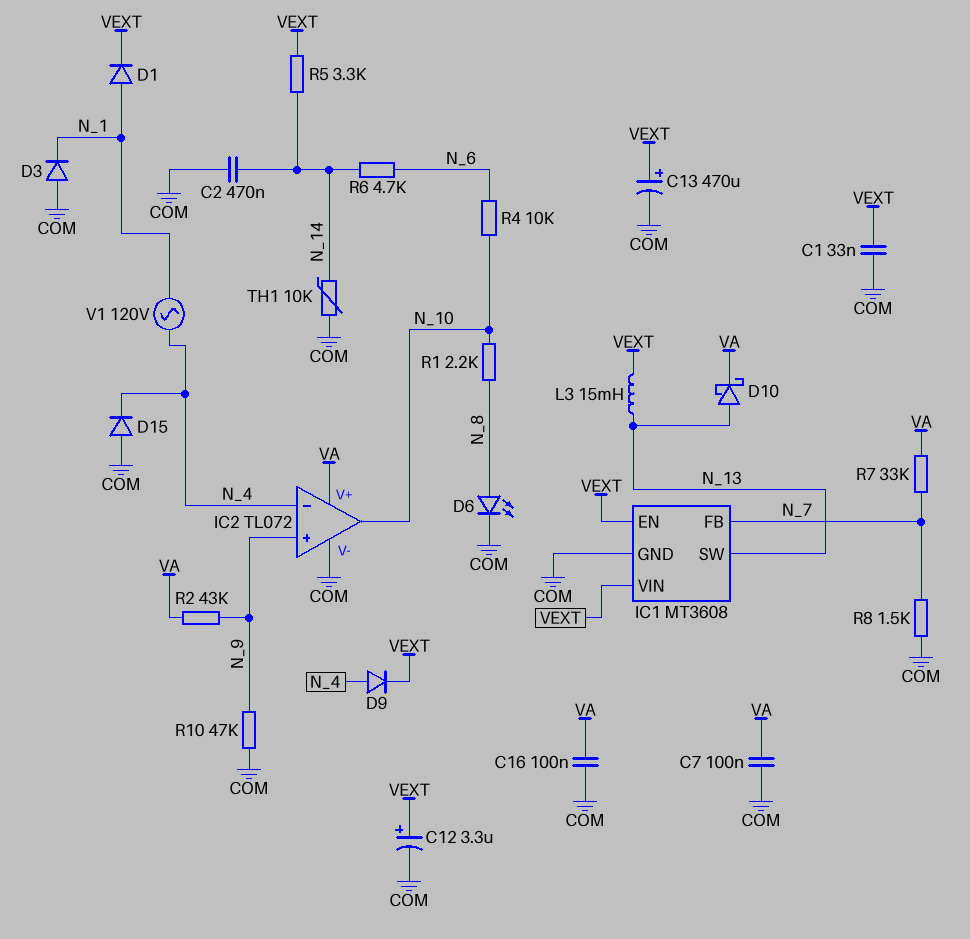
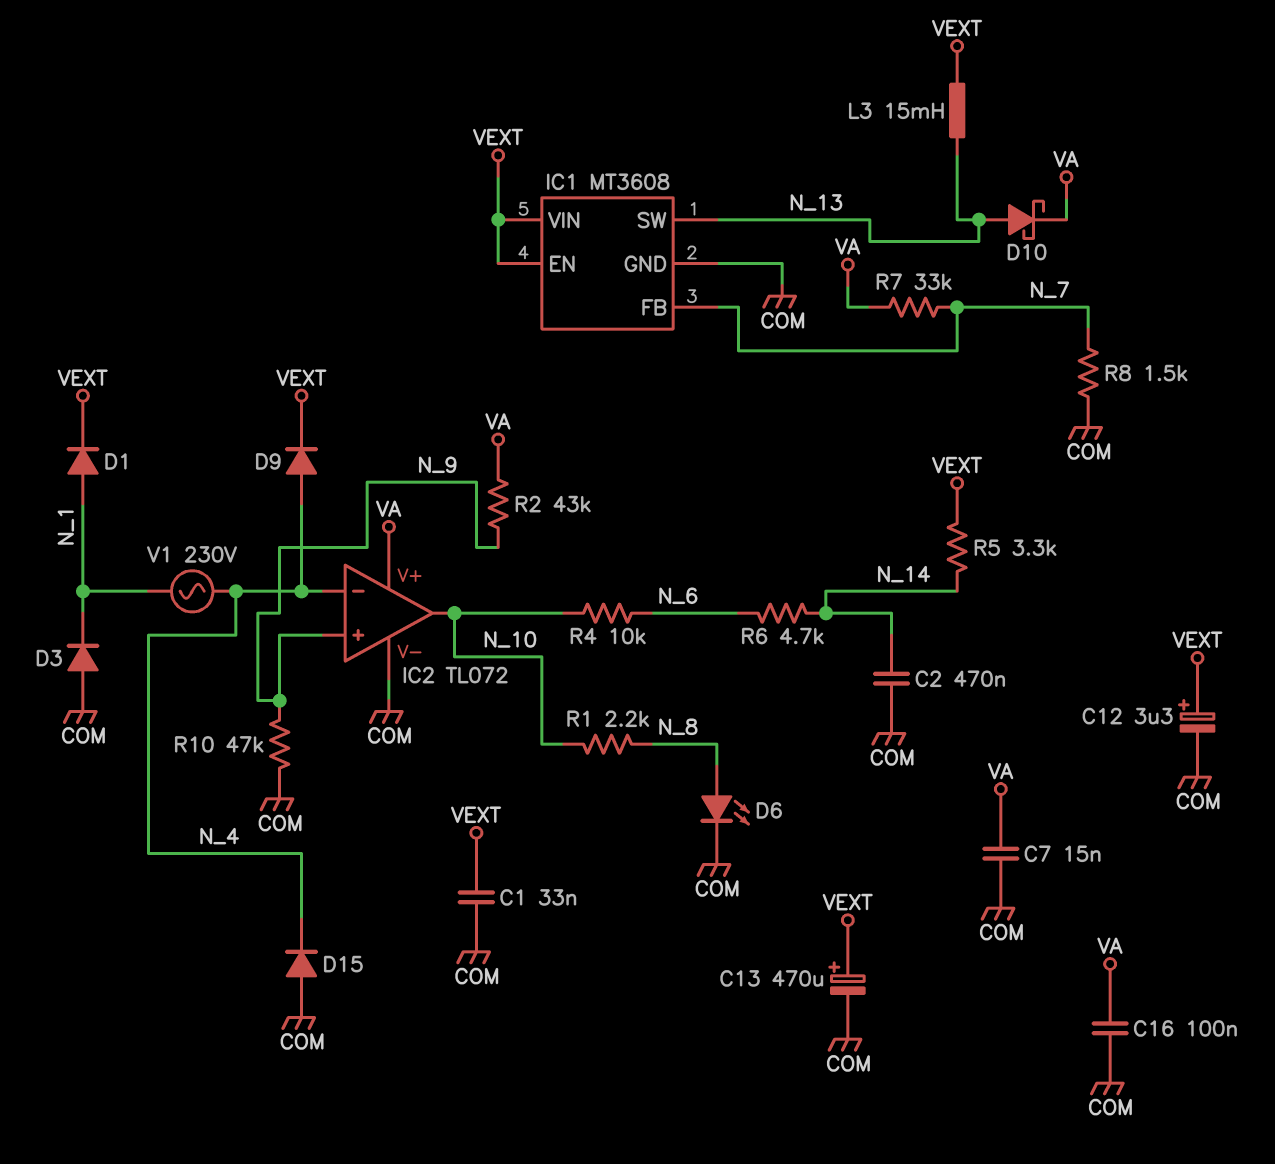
C7: 100nF (COM, VA) -> 15nF (COM, VA)
TH1: 10k (COM, N_14) -> none
V1: AC 120V (N_1, N_4) -> AC 230V (N_1, N_4)

